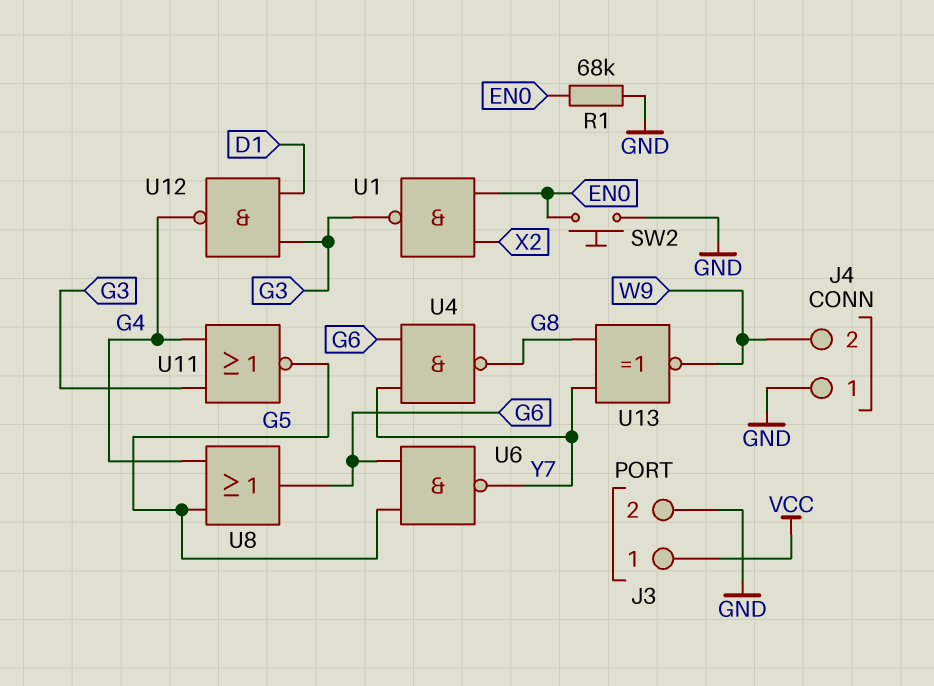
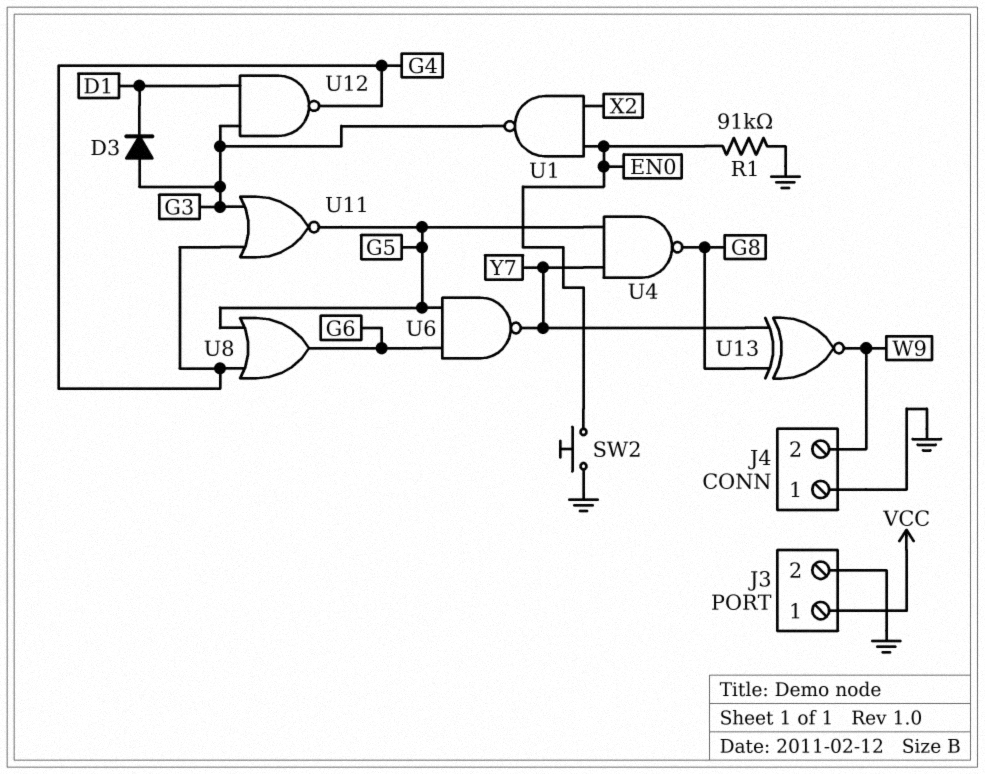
D3: none -> diode (A G3, K D1)
R1: 68k (EN0, GND) -> 91k (EN0, GND)
U4: NAND (in G6, in Y7, out G8) -> NAND (in G5, in Y7, out G8)

